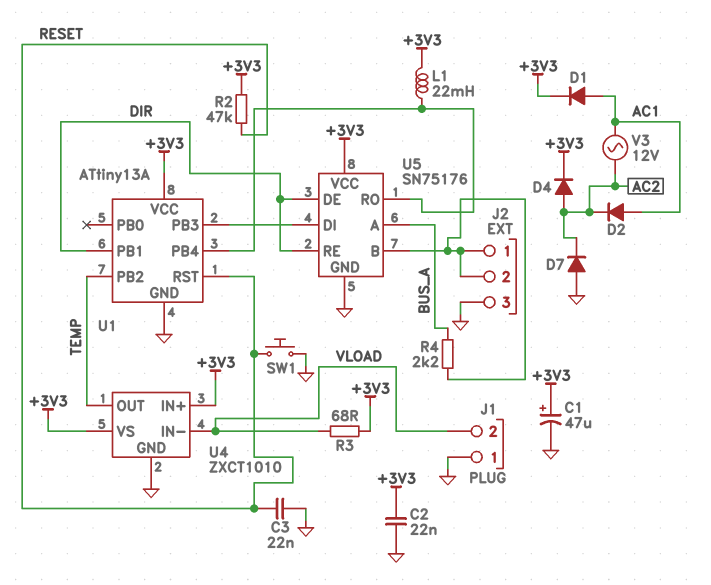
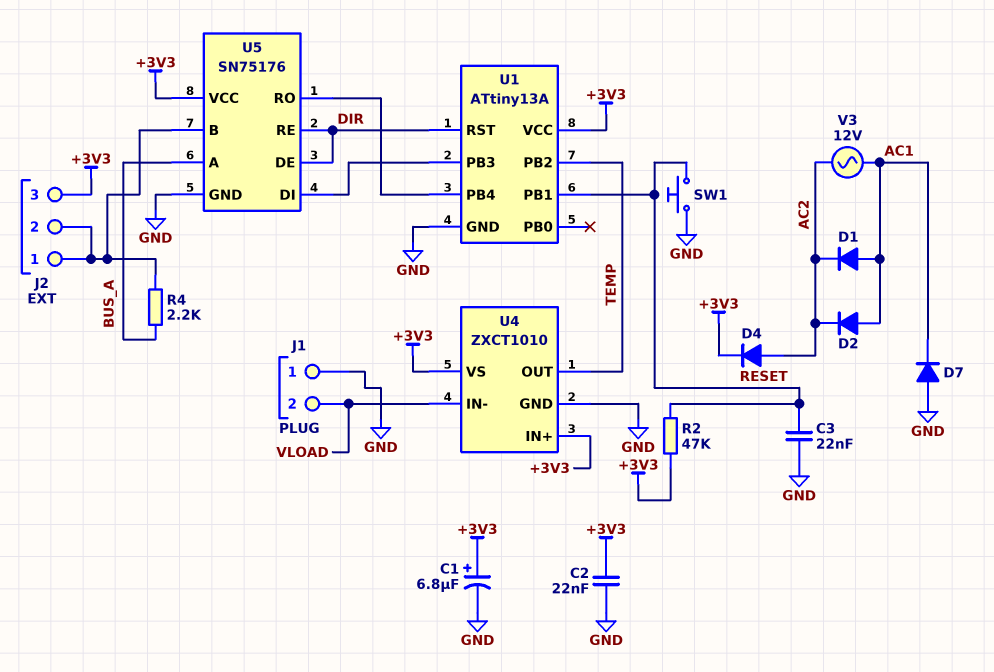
C1: 47uF (plus +3V3, minus GND) -> 6.8uF (plus +3V3, minus GND)
D1: diode (A AC1, K +3V3) -> diode (A AC1, K AC2)
D7: diode (A GND, K AC2) -> diode (A GND, K AC1)
J2 pin 3: GND -> +3V3
L1: 22mH (+3V3, U1/PB4) -> none
R3: 68 (+3V3, VLOAD) -> none
U1 pin PB1: DIR -> RESET
U1 pin RST: RESET -> DIR

